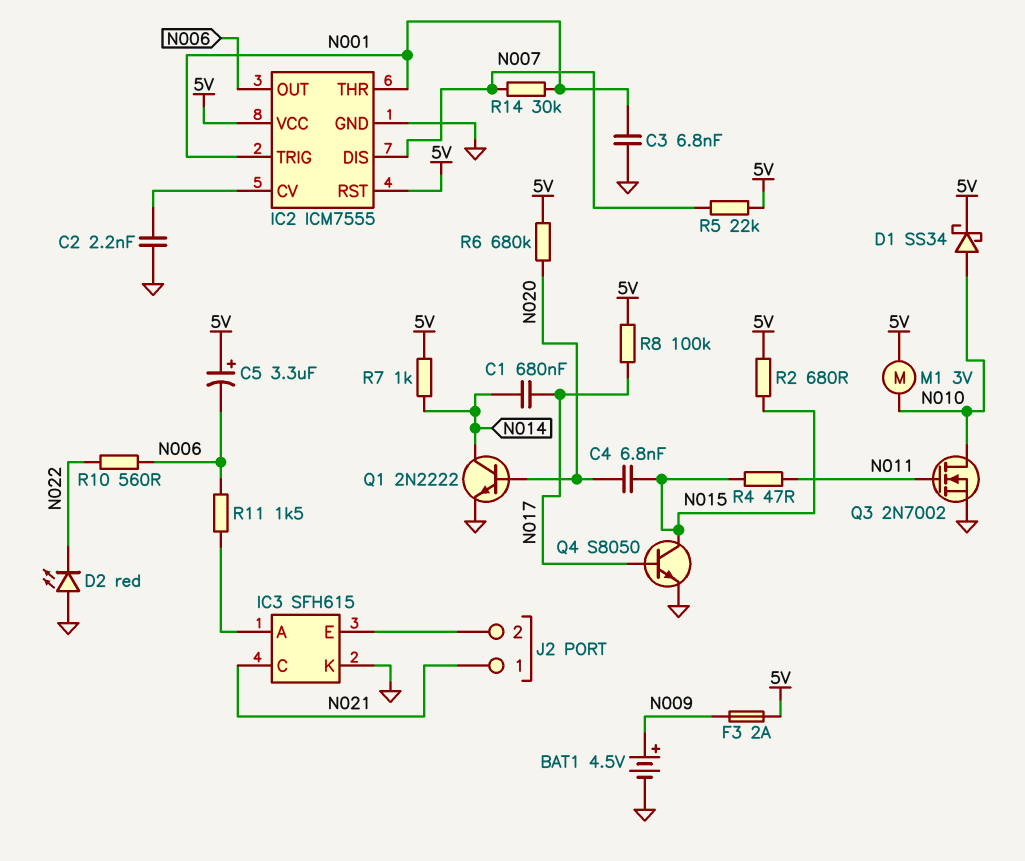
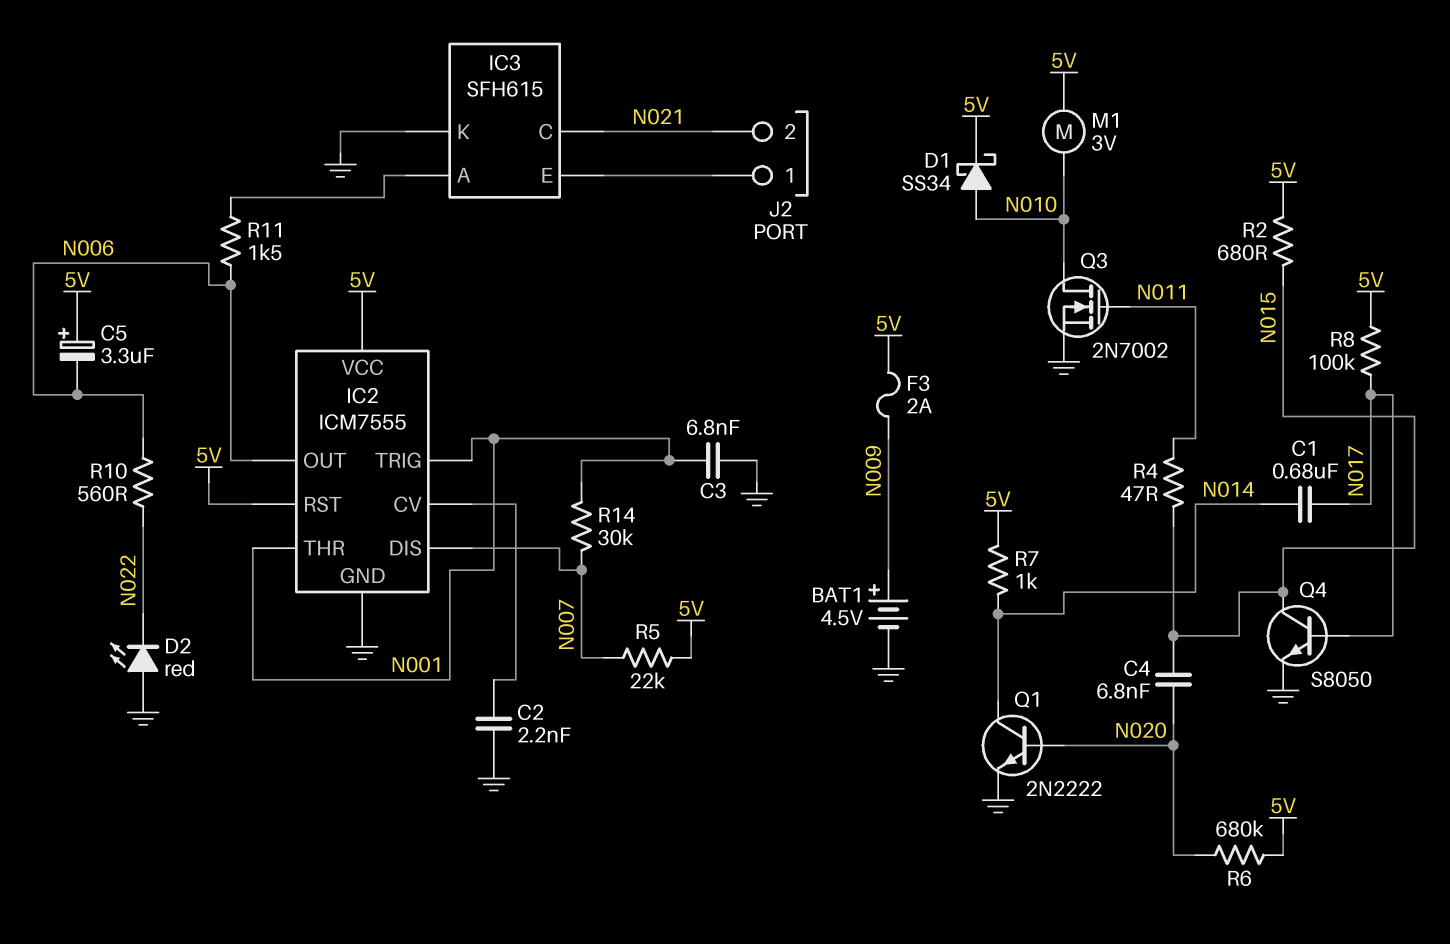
J2 pin 1: N021 -> IC3/E
J2 pin 2: IC3/E -> N021

